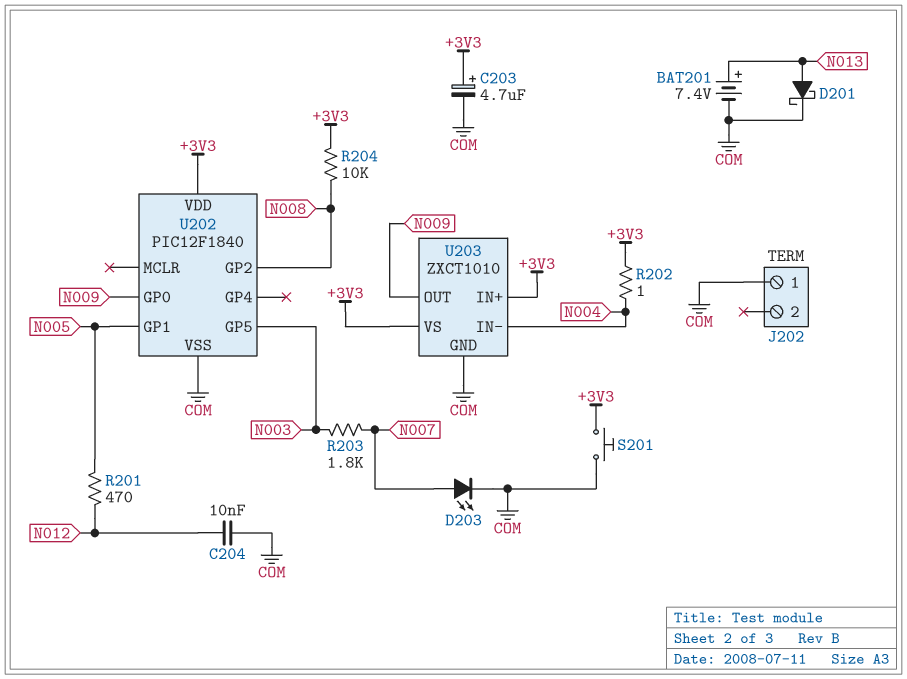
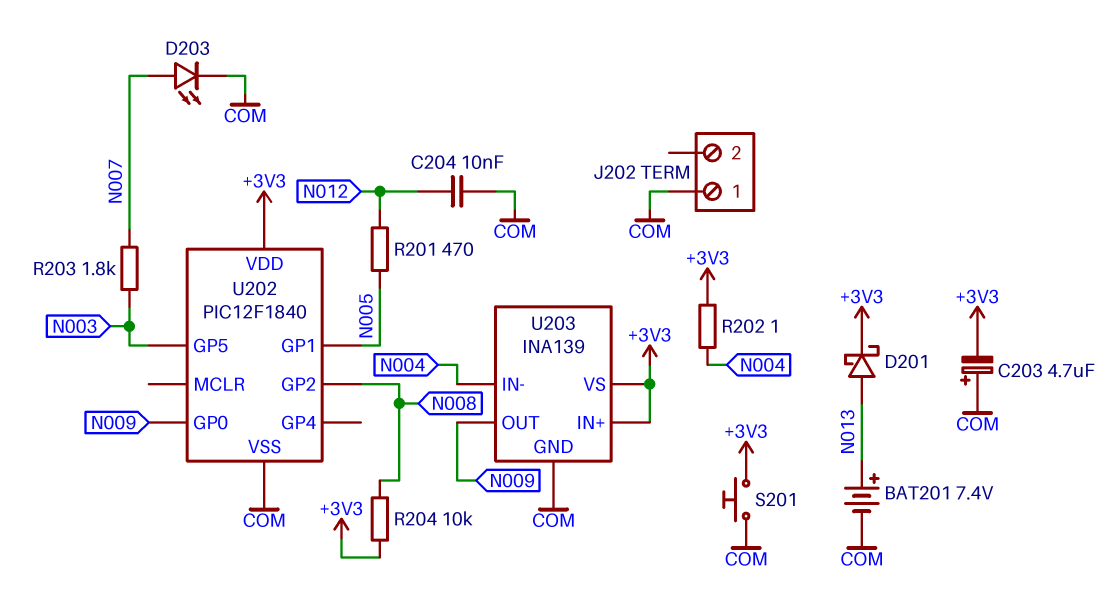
C203: 4.7uF (plus +3V3, minus COM) -> 4.7uF (plus COM, minus +3V3)
D201: schottky (A N013, K COM) -> schottky (A N013, K +3V3)
U203: ZXCT1010 -> INA139

